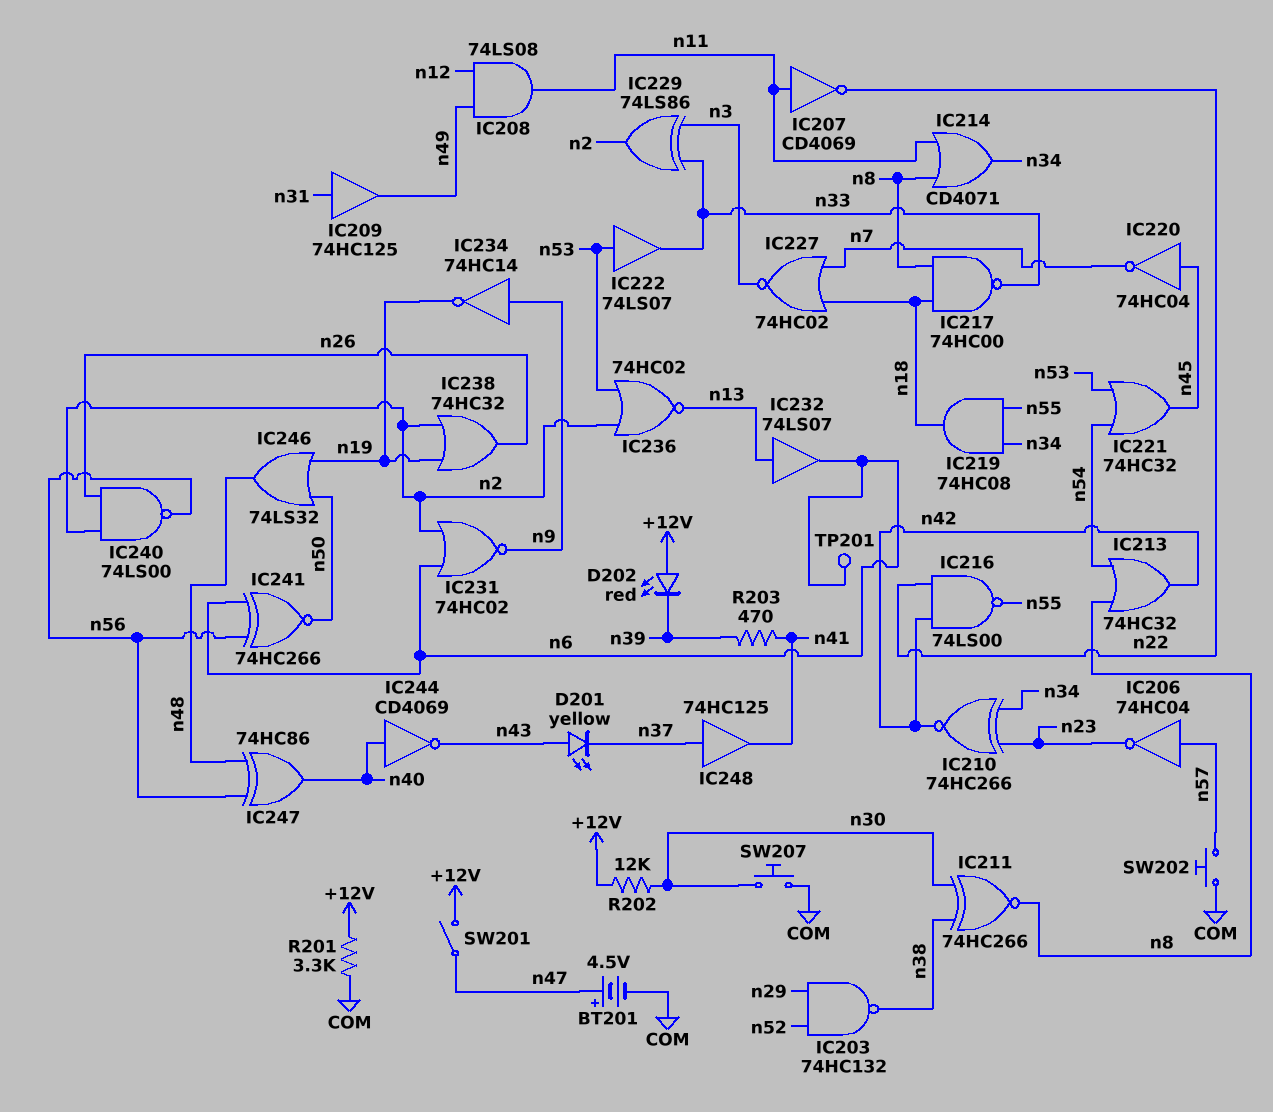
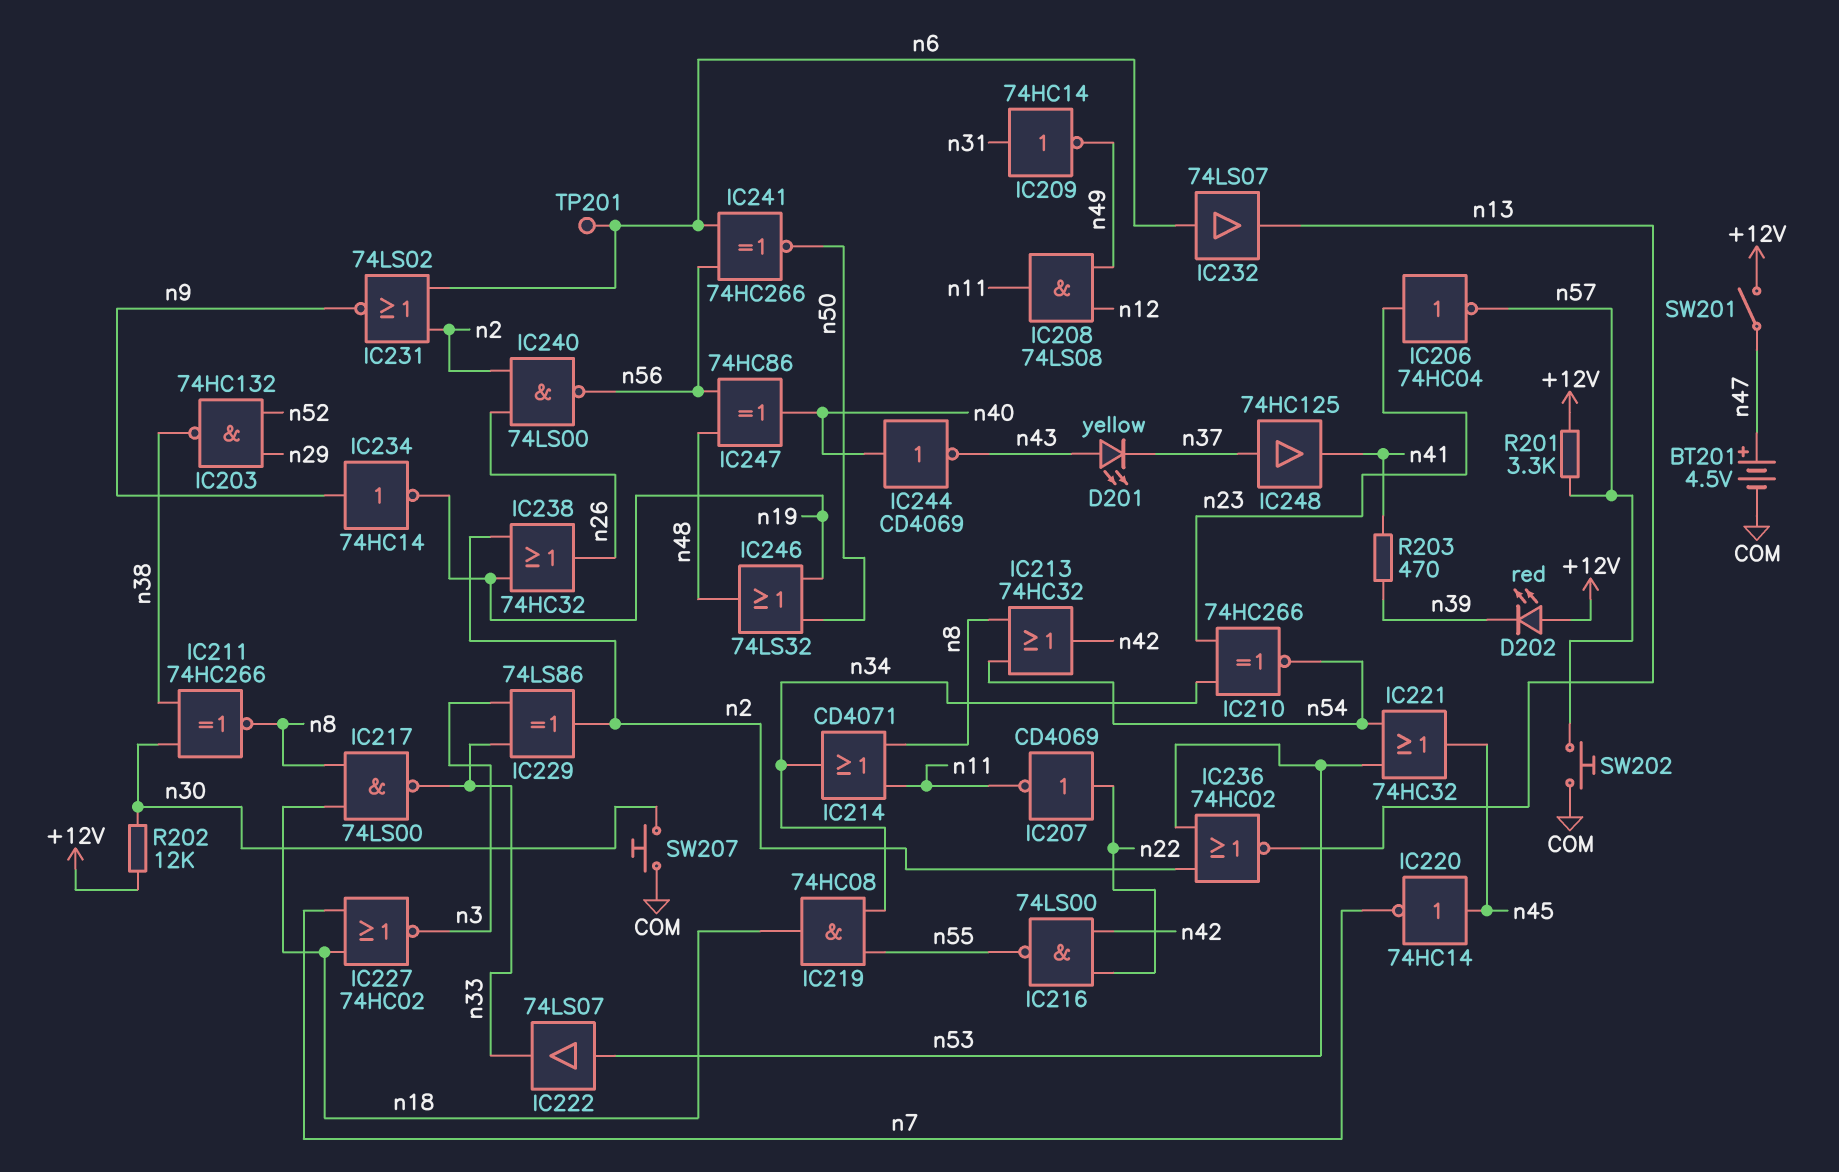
IC206: NOT 74HC04 (in n57, out n23) -> NOT 74HC04 (in n23, out n57)
IC207: NOT CD4069 (in n11, out n22) -> NOT CD4069 (in n22, out n11)
IC209: buffer 74HC125 (in n31, out n49) -> NOT 74HC14 (in n31, out n49)
IC210: XNOR 74HC266 (in n23, in n34, out n42) -> XNOR 74HC266 (in n23, in n34, out n54)
IC217: NAND 74HC00 (in n8, in n18, out n33) -> NAND 74LS00 (in n8, in n18, out n33)
IC220: NOT 74HC04 (in n45, out n7) -> NOT 74HC14 (in n45, out n7)
IC231: NOR 74HC02 (in n2, in n6, out n9) -> NOR 74LS02 (in n2, in n6, out n9)
IC232: buffer 74LS07 (in n13, out n6) -> buffer 74LS07 (in n6, out n13)
R201: 3.3k (+12V, COM) -> 3.3k (+12V, n57)

